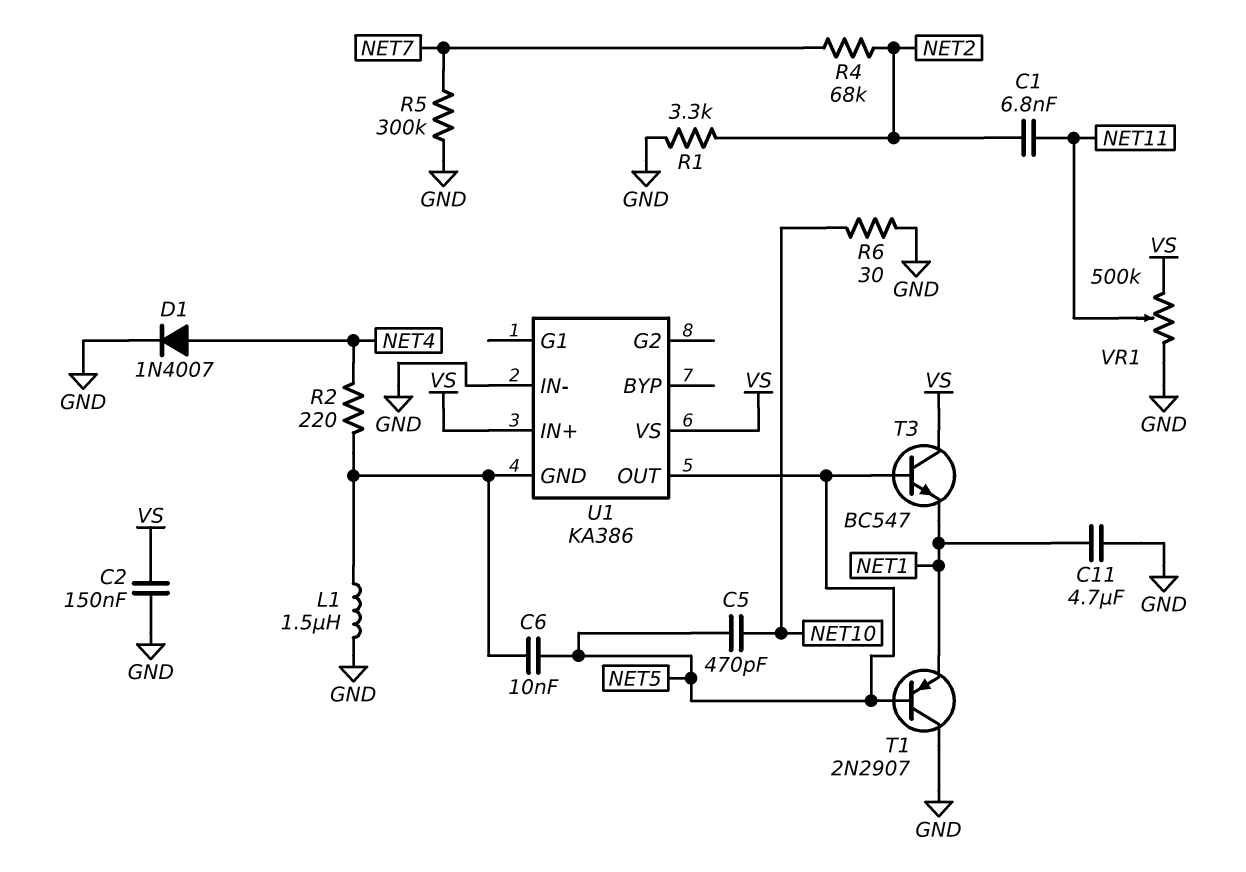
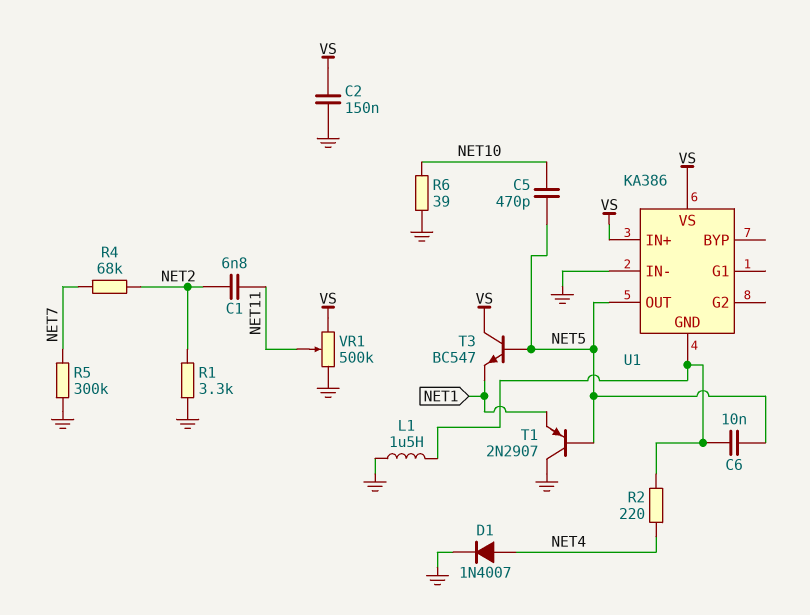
C11: 4.7uF (GND, NET1) -> none
R6: 30 (GND, NET10) -> 39 (GND, NET10)

